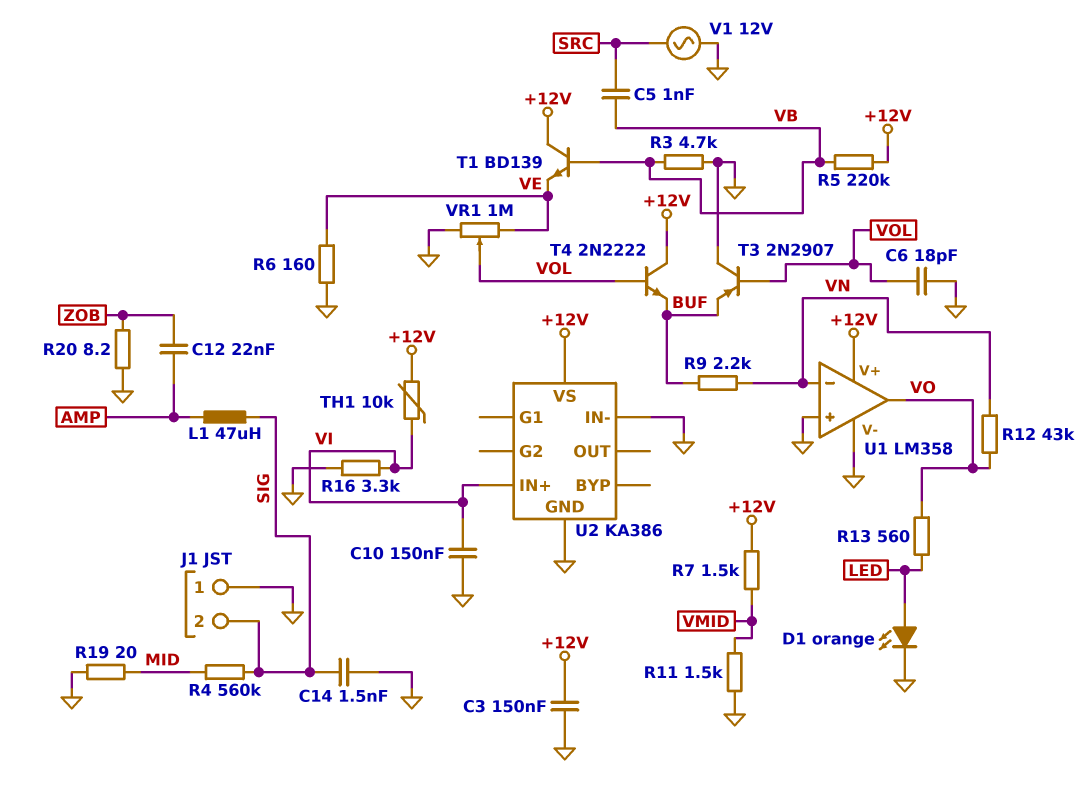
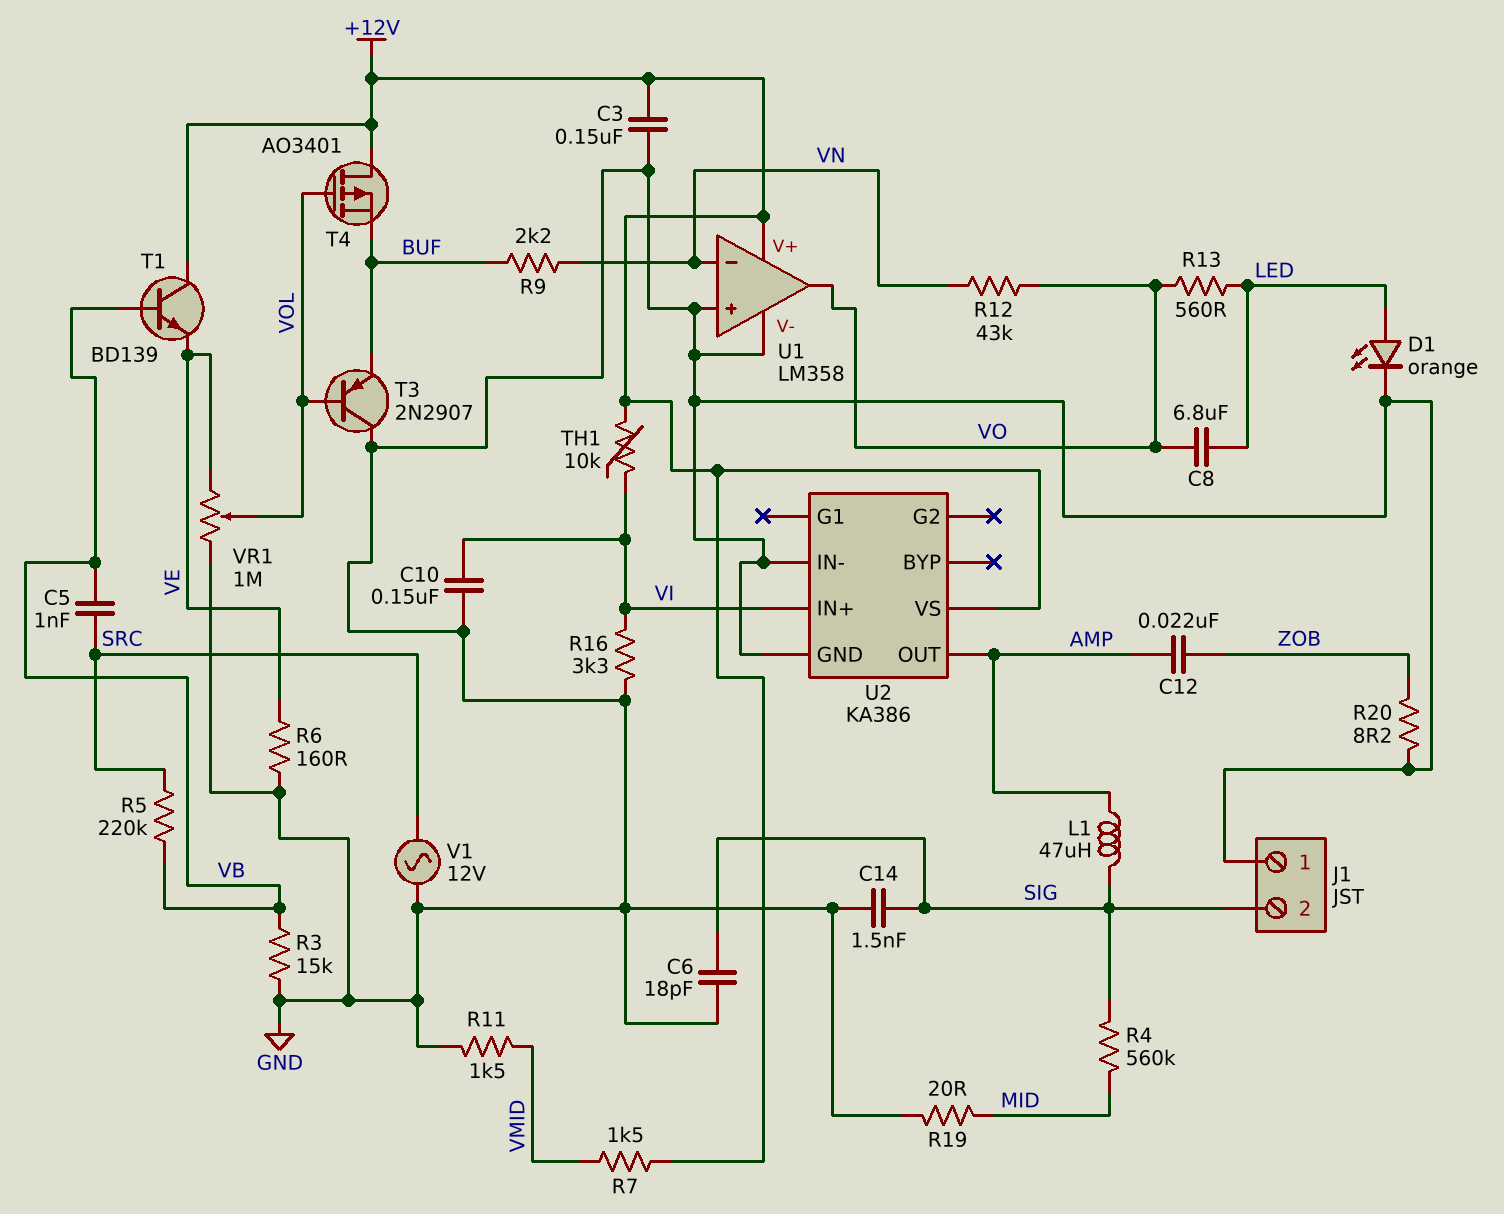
C6: 18pF (GND, VOL) -> 18pF (GND, SIG)
C8: none -> 6.8uF (LED, VO)
R3: 4.7k (GND, VB) -> 15k (GND, VB)
R5: 220k (+12V, VB) -> 220k (SRC, VB)
T4: NPN 2N2222 (B VOL, C +12V, E BUF) -> PMOS AO3401 (G VOL, D +12V, S BUF)
U2 pin OUT: none -> AMP

